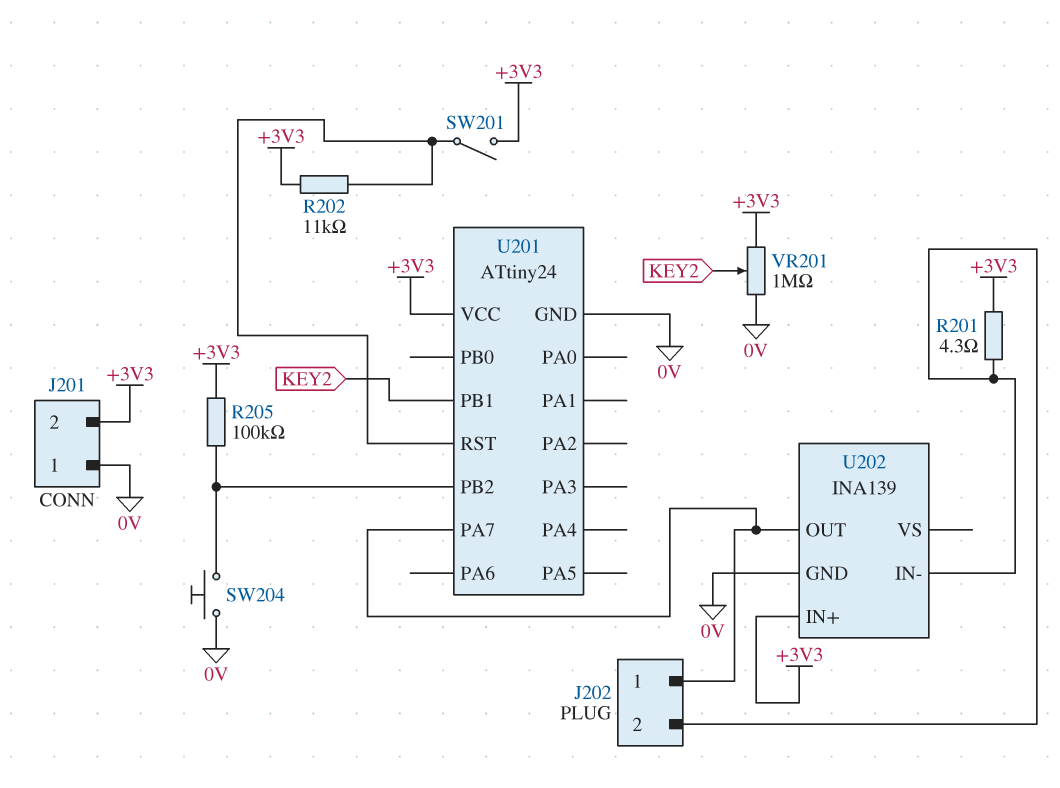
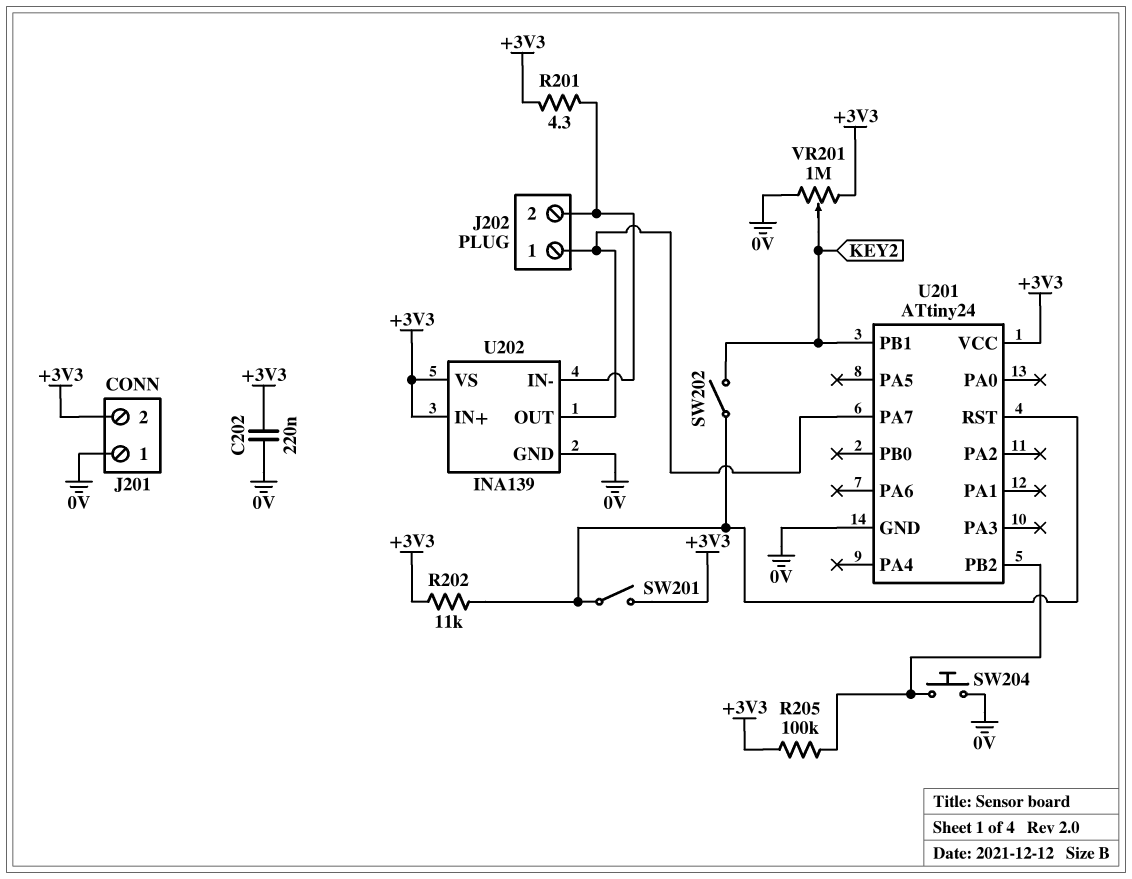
C202: none -> 220nF (+3V3, 0V)
SW202: none -> switch (KEY2, U201/RST)
U202 pin VS: none -> +3V3

